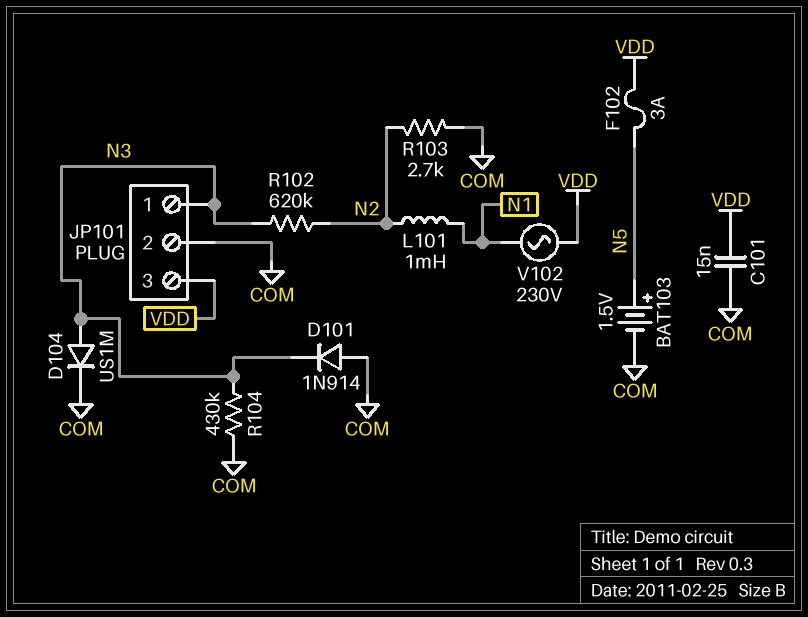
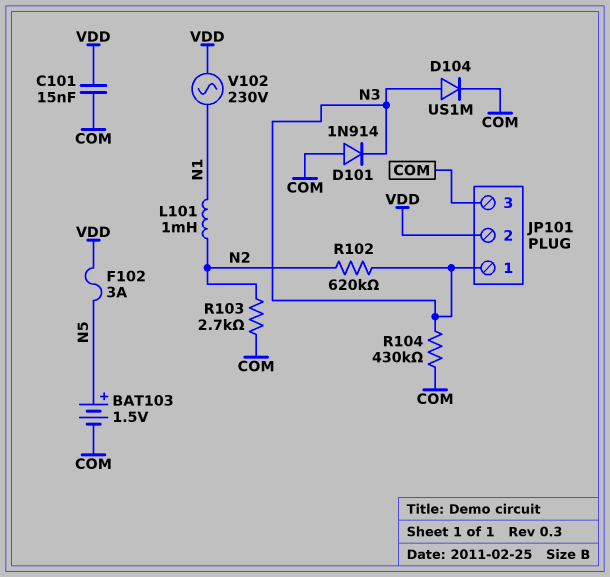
JP101 pin 2: COM -> VDD
JP101 pin 3: VDD -> COM

